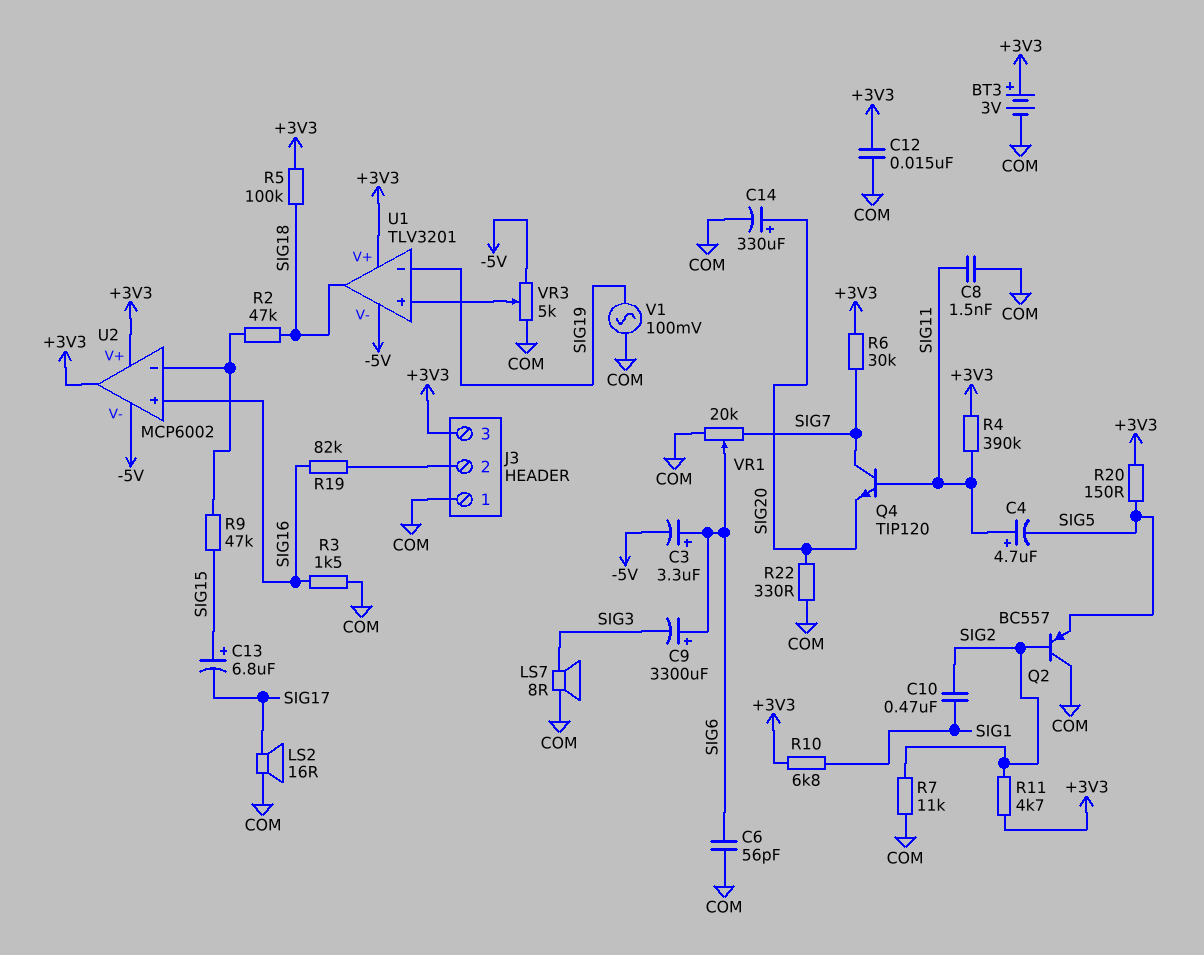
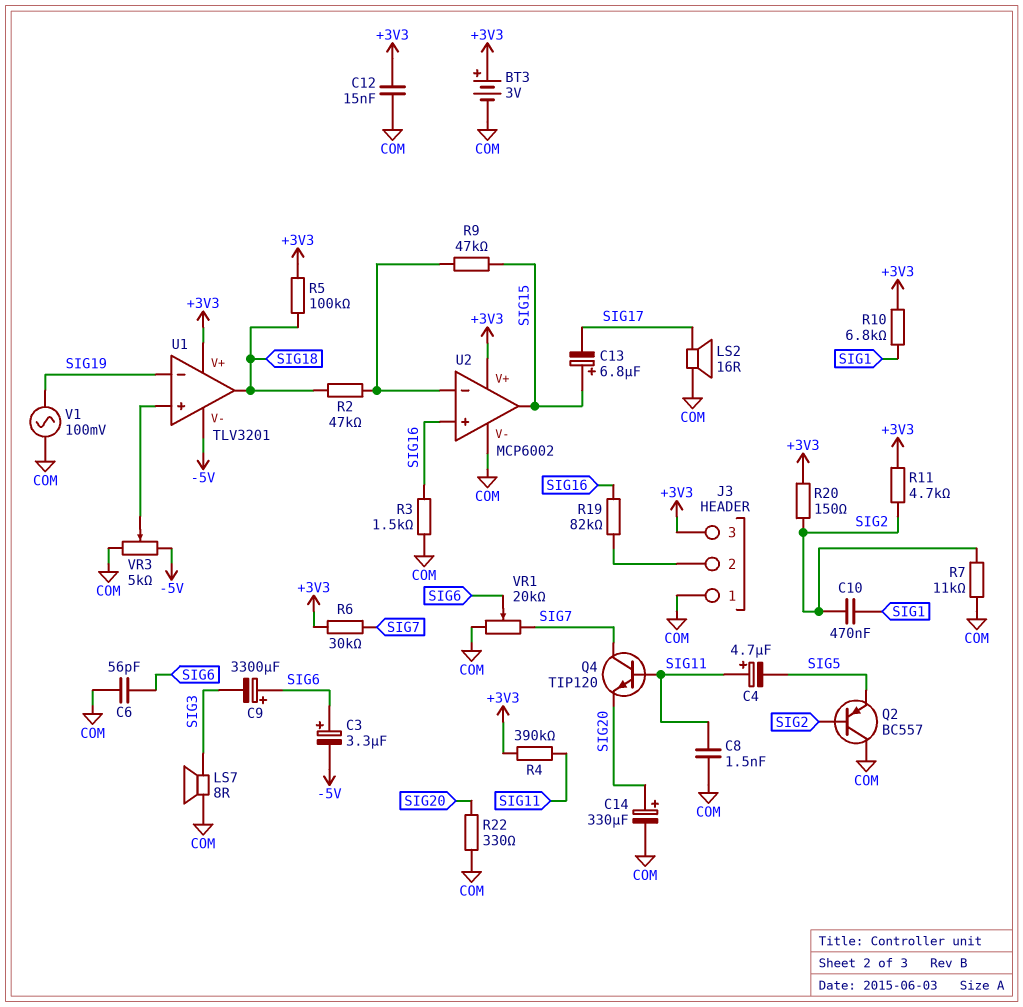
R20: 150 (+3V3, SIG5) -> 150 (+3V3, SIG2)
U2 pin V-: -5V -> COM
U2 pin out: +3V3 -> SIG15

